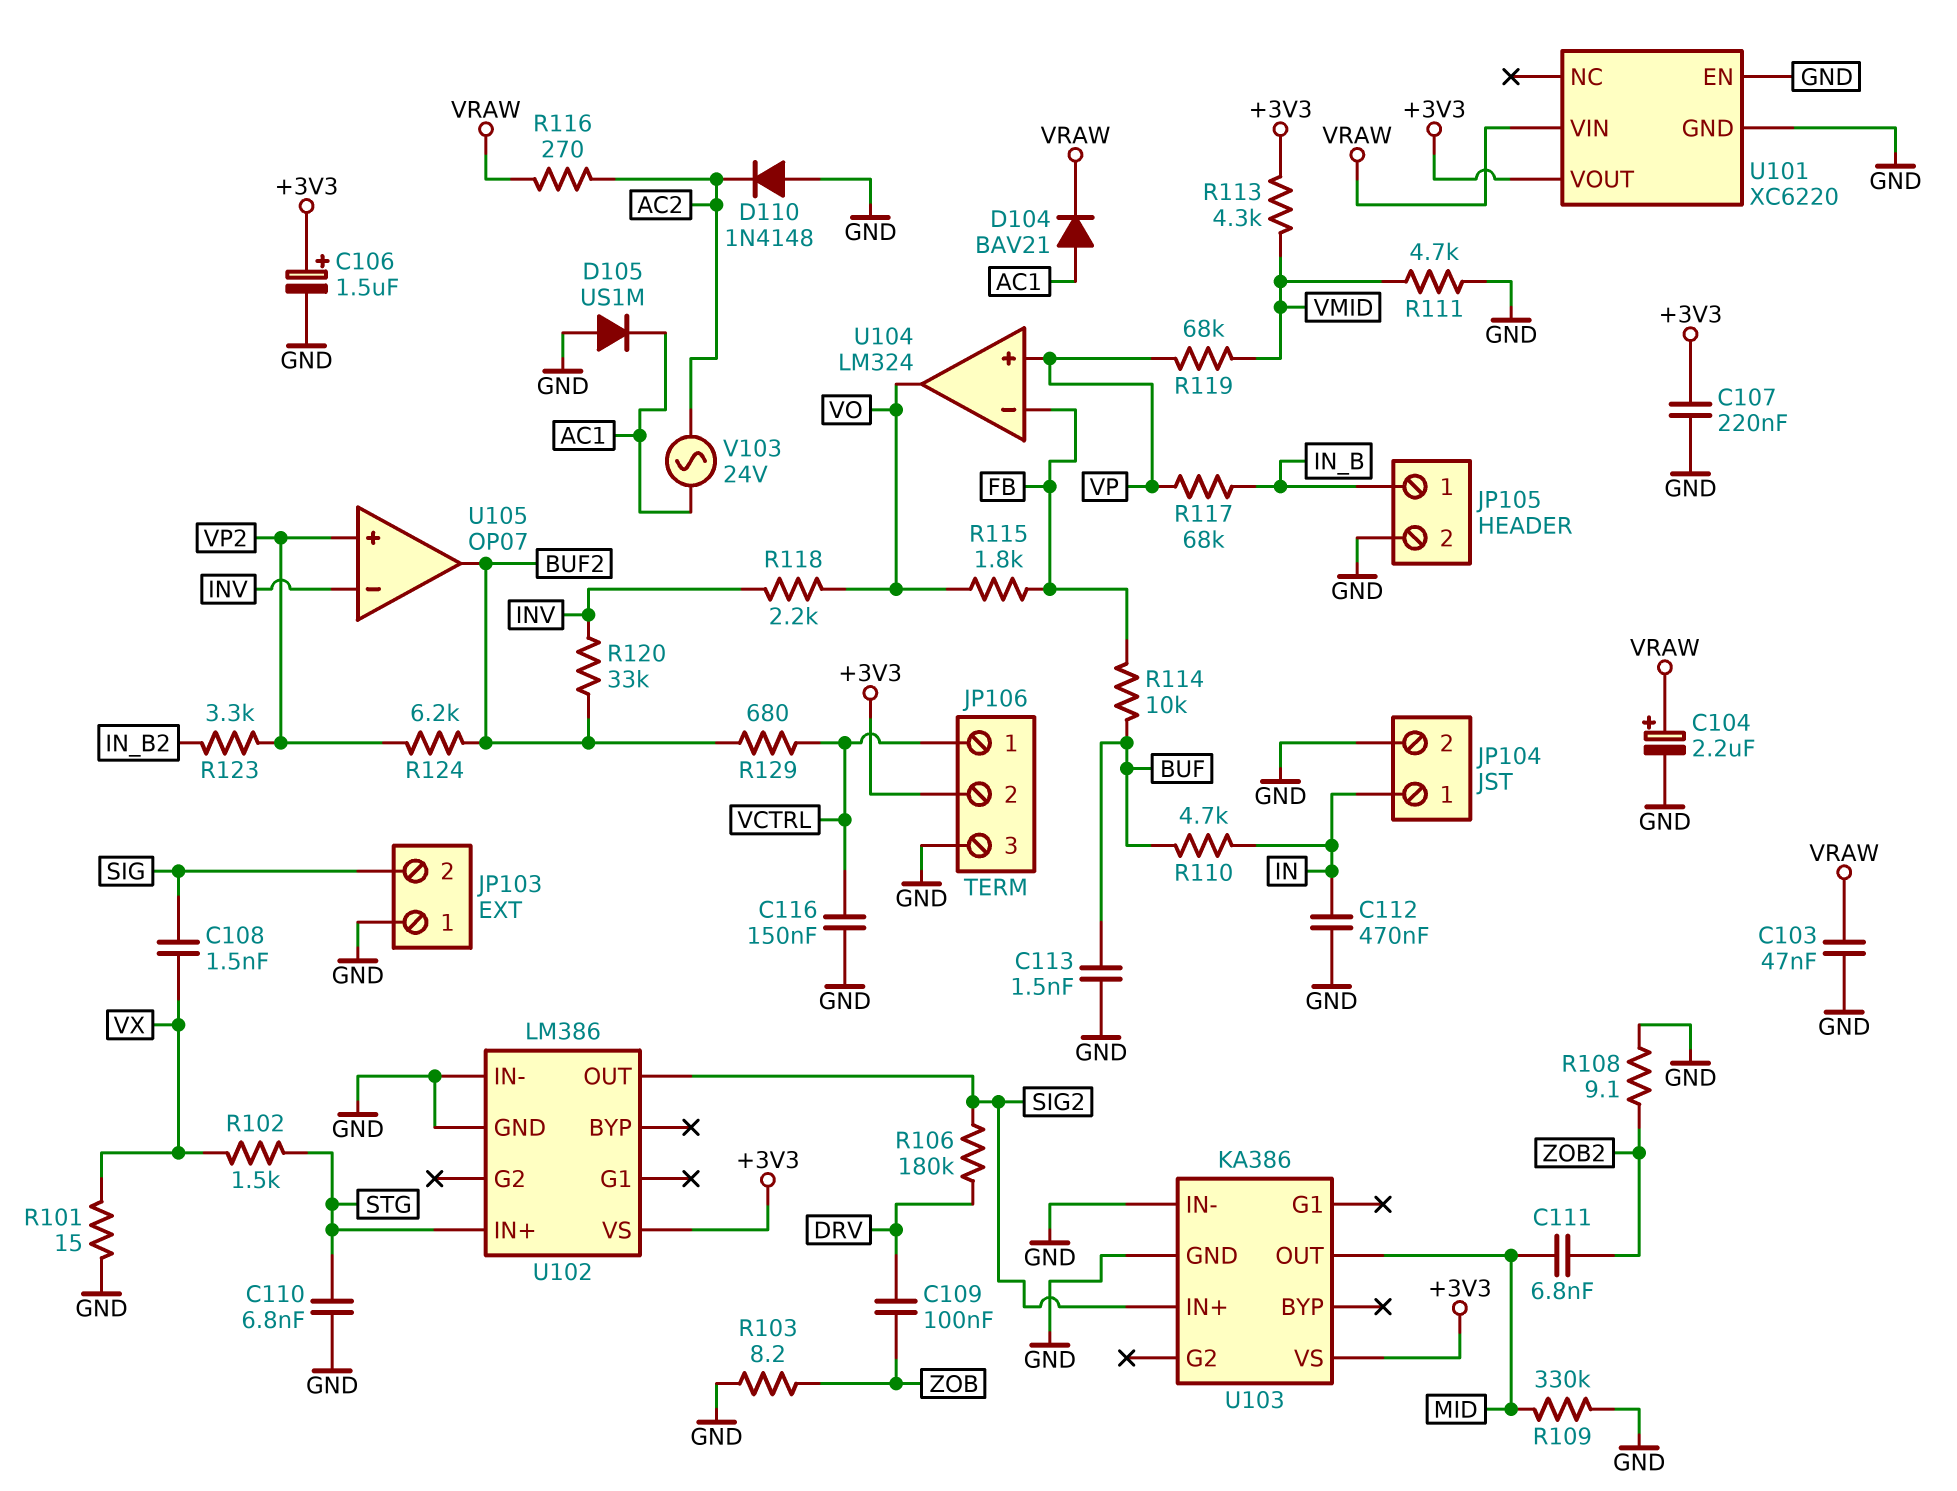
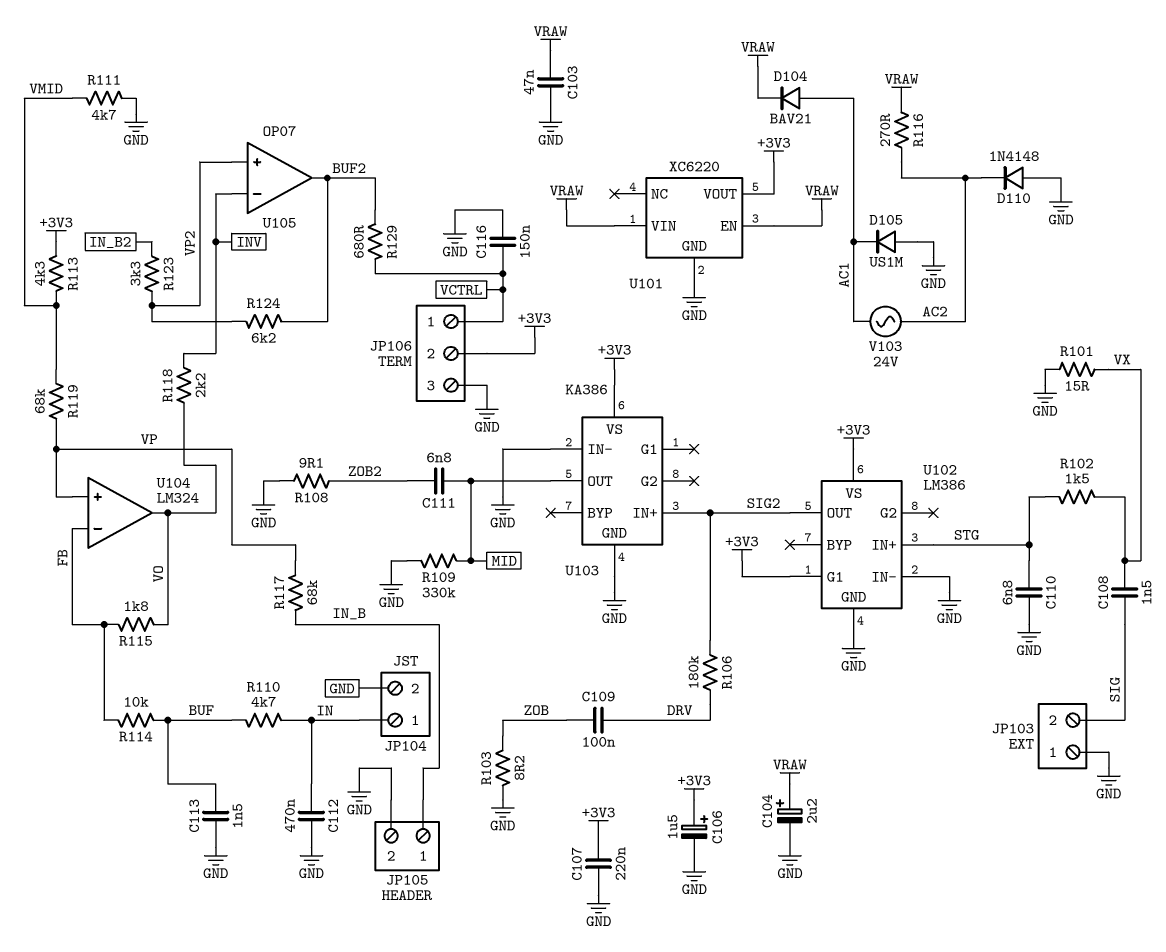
R120: 33k (BUF2, INV) -> none
U101 pin EN: GND -> VRAW
U102 pin G1: none -> +3V3

